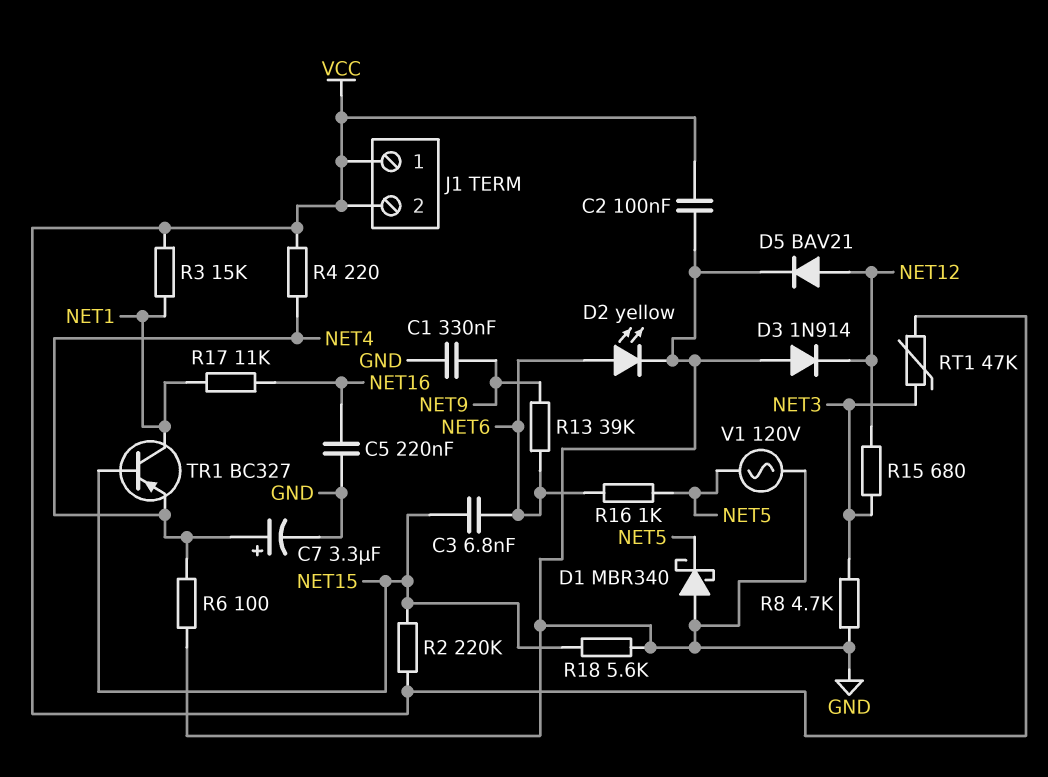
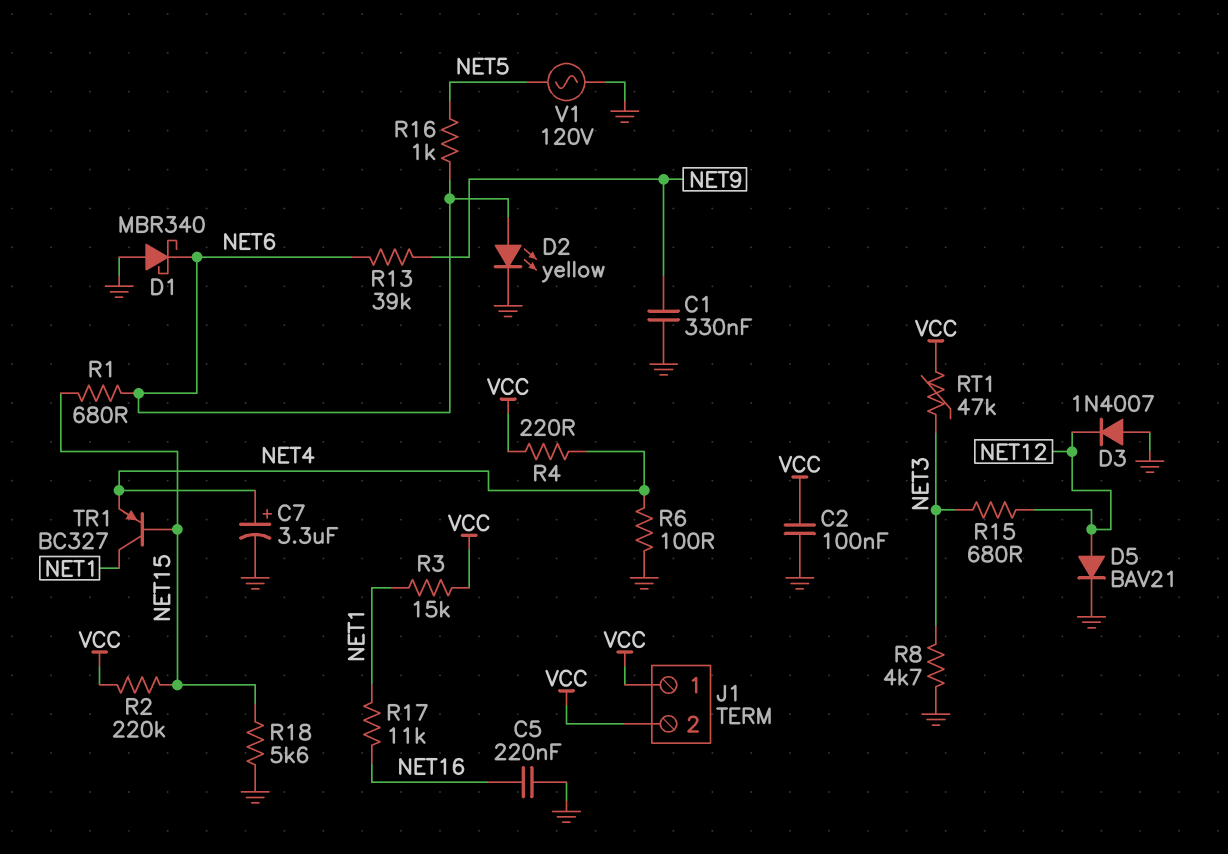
C3: 6.8nF (NET6, NET15) -> none
D1: schottky MBR340 (A GND, K NET5) -> schottky MBR340 (A GND, K NET6)
D3: diode 1N914 (A GND, K NET12) -> diode 1N4007 (A GND, K NET12)
R1: none -> 680 (NET6, NET15)

